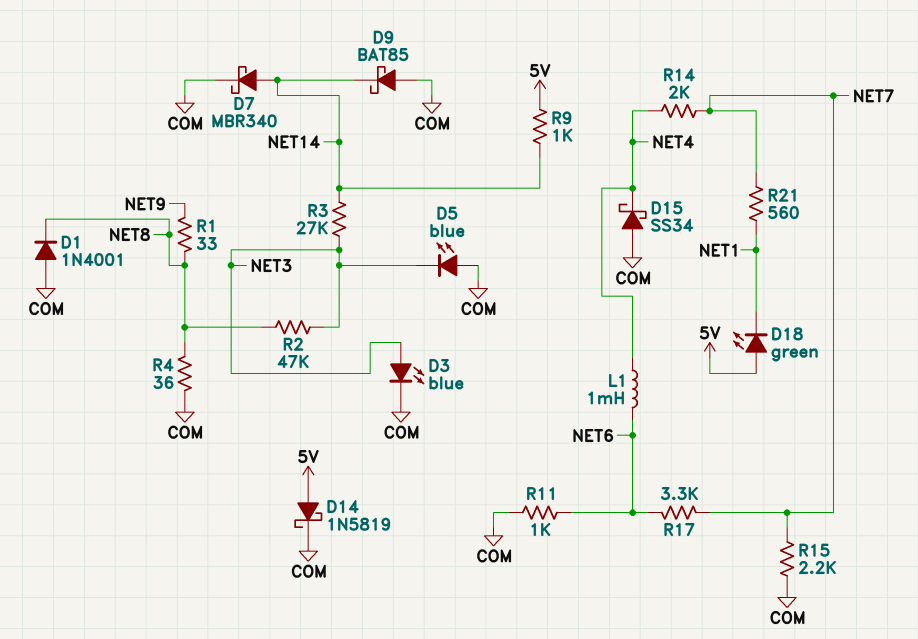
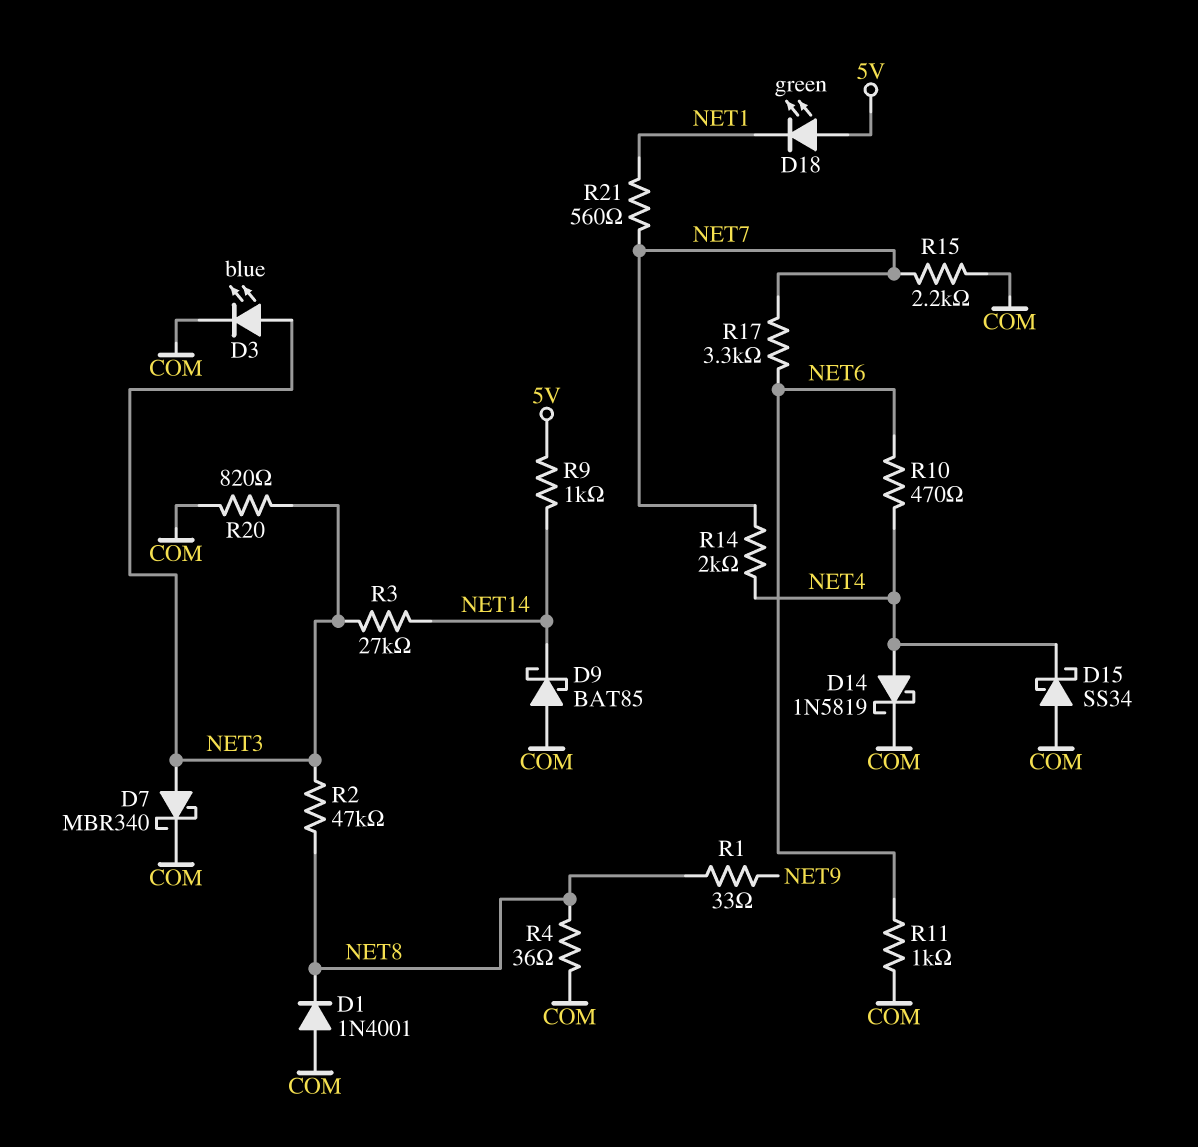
D5: LED blue (A COM, K NET3) -> none
D7: schottky MBR340 (A NET14, K COM) -> schottky MBR340 (A NET3, K COM)
D14: schottky 1N5819 (A 5V, K COM) -> schottky 1N5819 (A NET4, K COM)
L1: 1mH (NET4, NET6) -> none
R10: none -> 470 (NET4, NET6)
R20: none -> 820 (COM, NET3)

